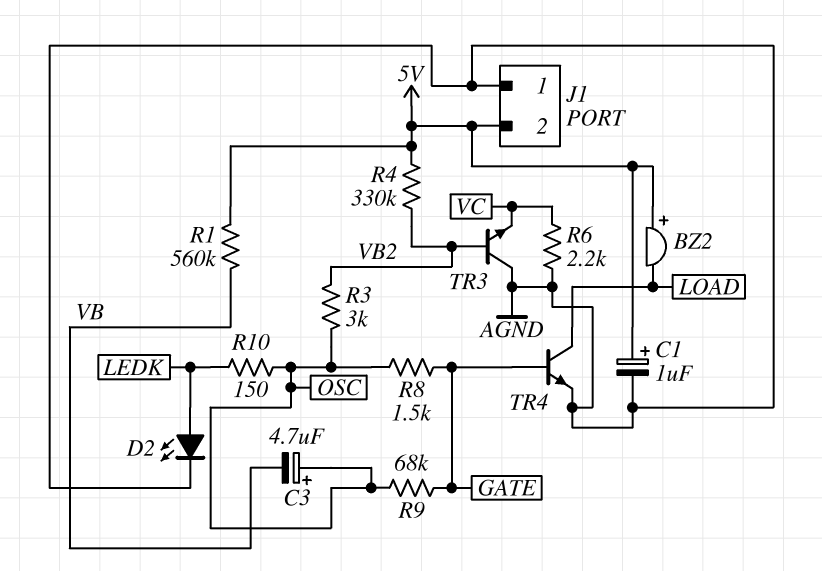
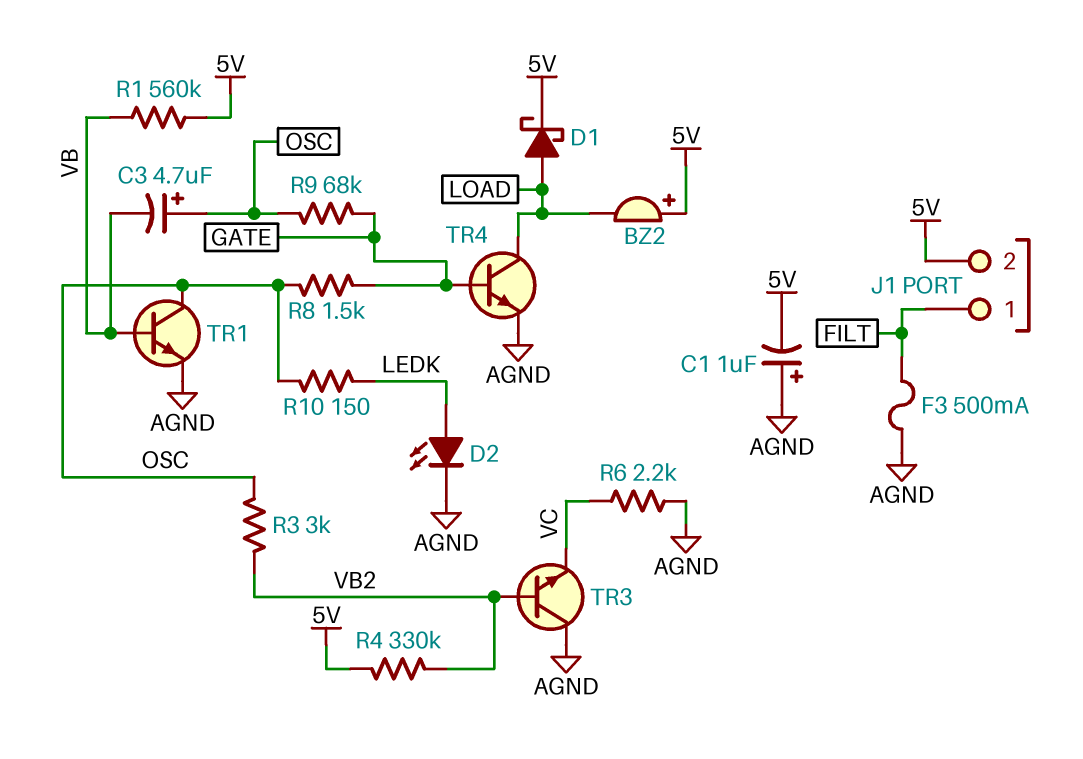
C1: 1uF (plus 5V, minus AGND) -> 1uF (plus AGND, minus 5V)
D1: none -> schottky (A LOAD, K 5V)
F3: none -> 500mA (AGND, FILT)
J1 pin 1: AGND -> FILT
TR1: none -> NPN (B VB, C OSC, E AGND)

